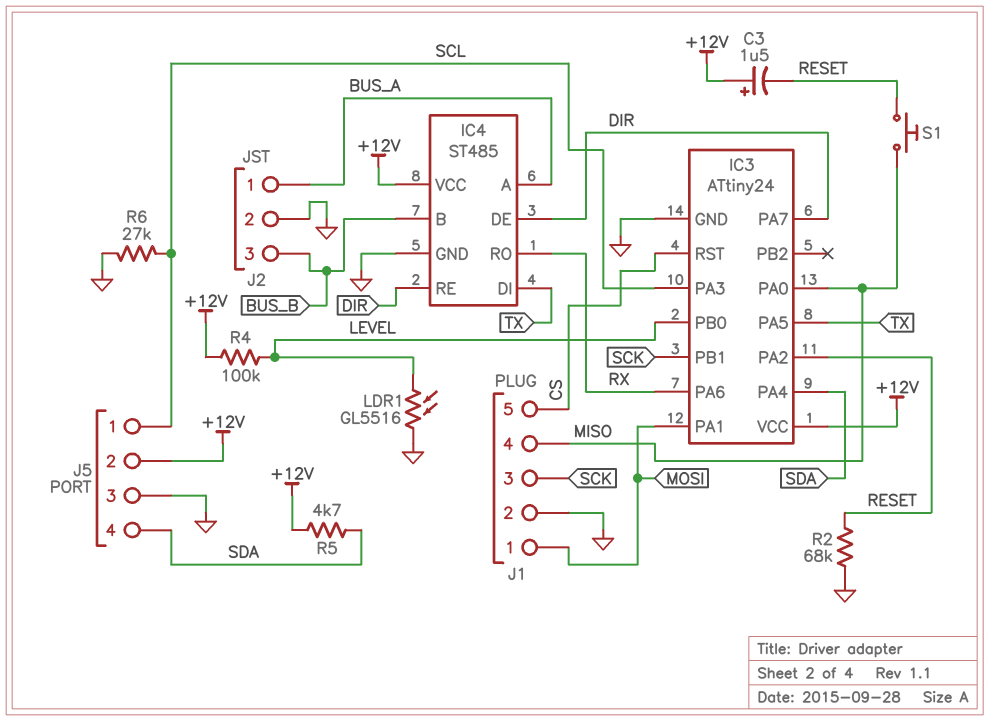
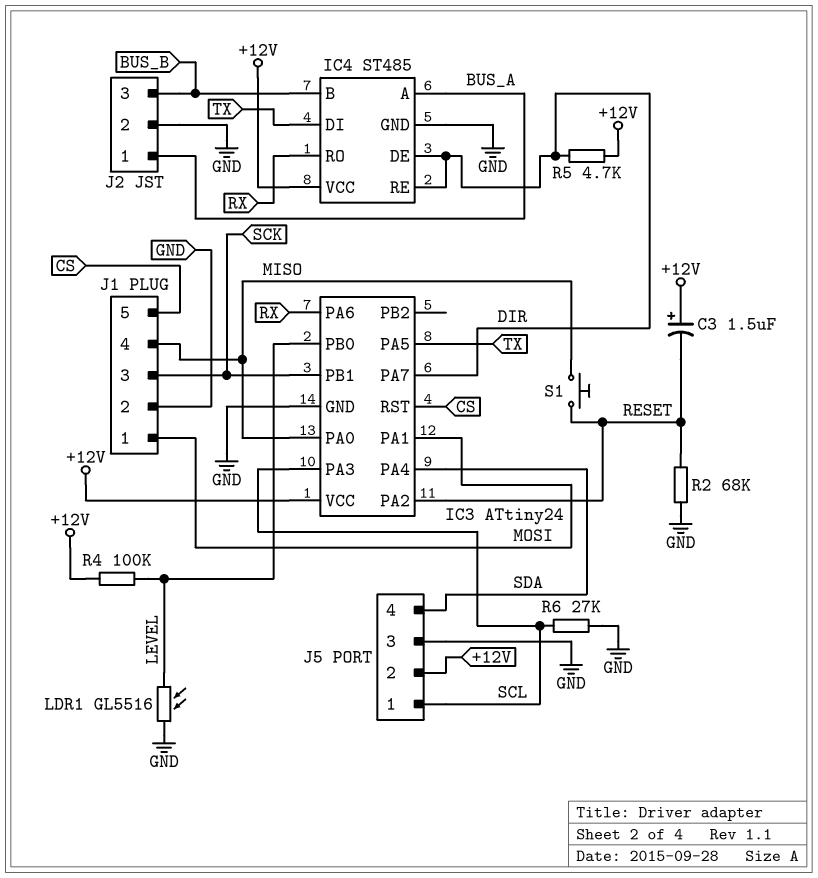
R5: 4.7k (+12V, SDA) -> 4.7k (+12V, DIR)

